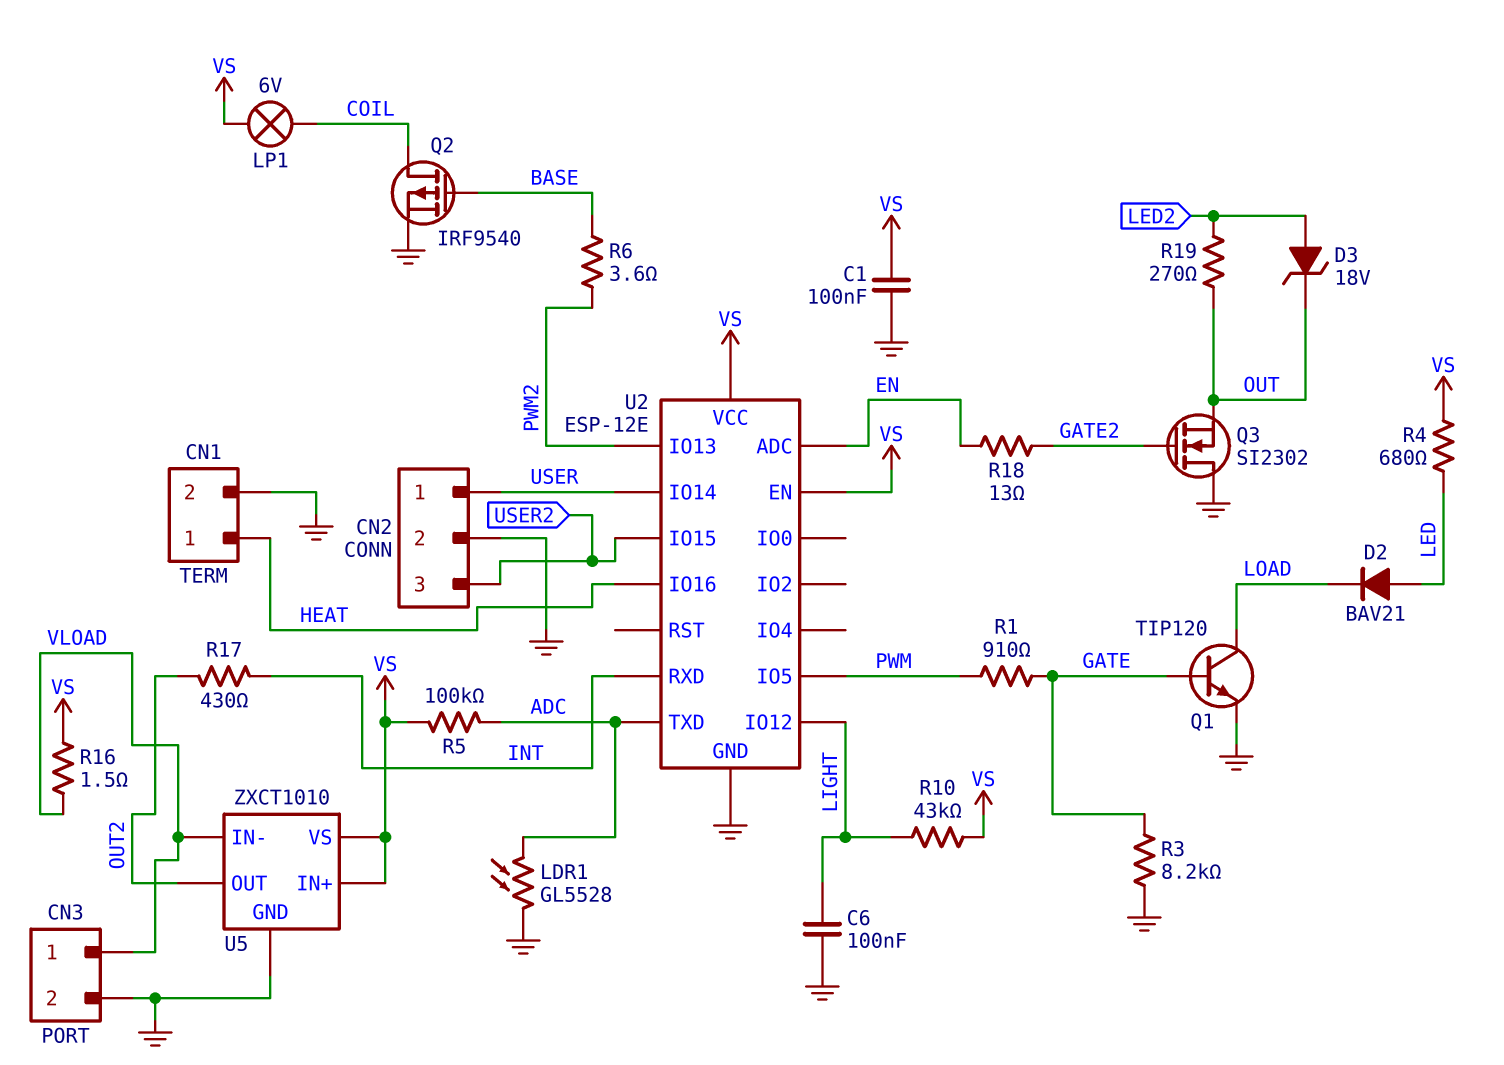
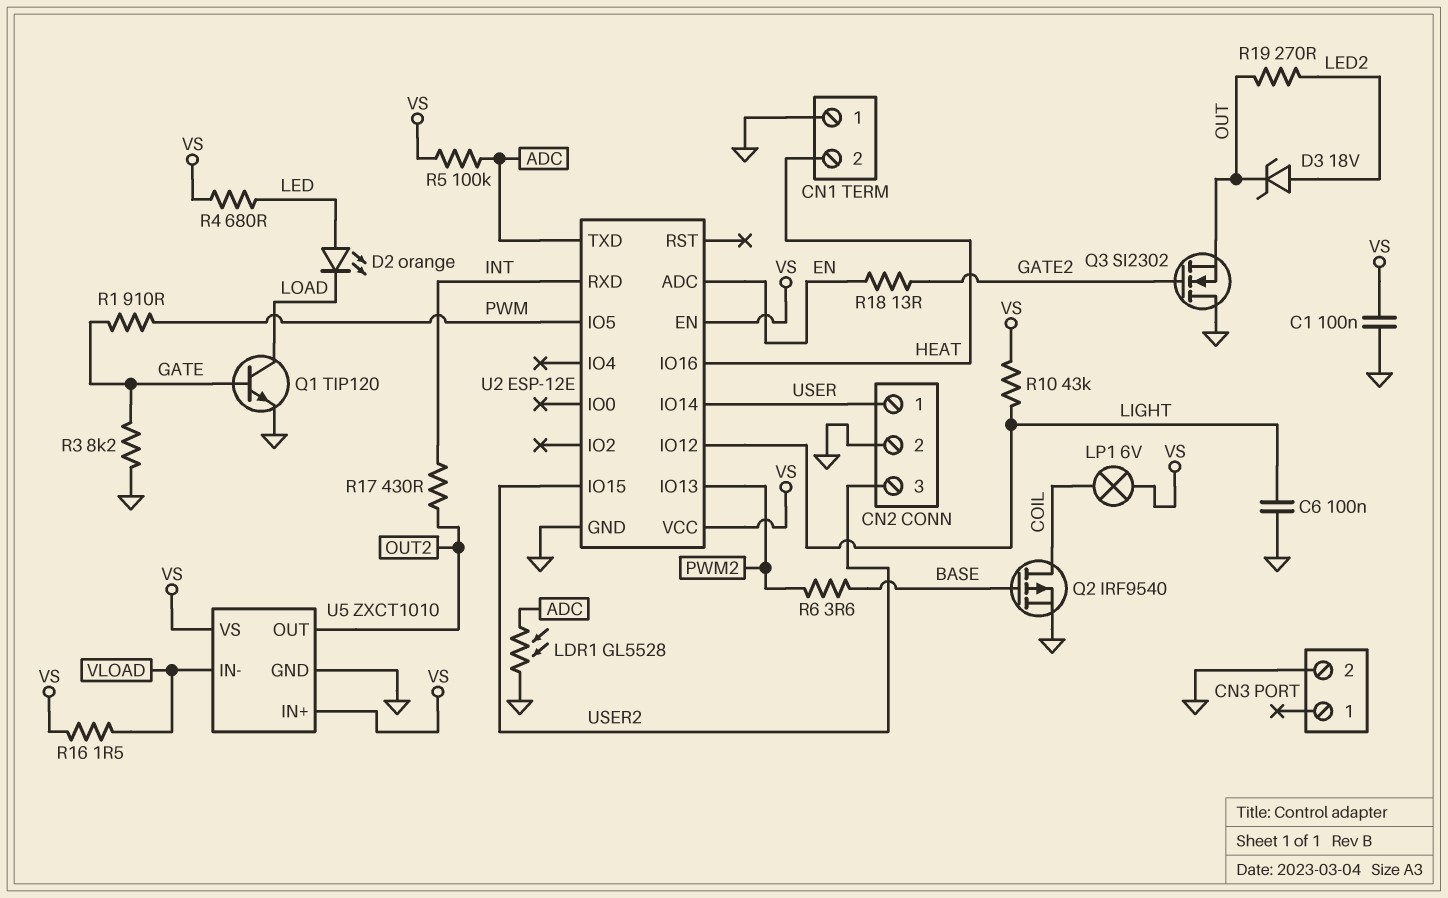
CN1 pin 1: HEAT -> GND
CN1 pin 2: GND -> HEAT
CN3 pin 1: VLOAD -> none
D2: diode BAV21 (A LED, K LOAD) -> LED orange (A LED, K LOAD)

